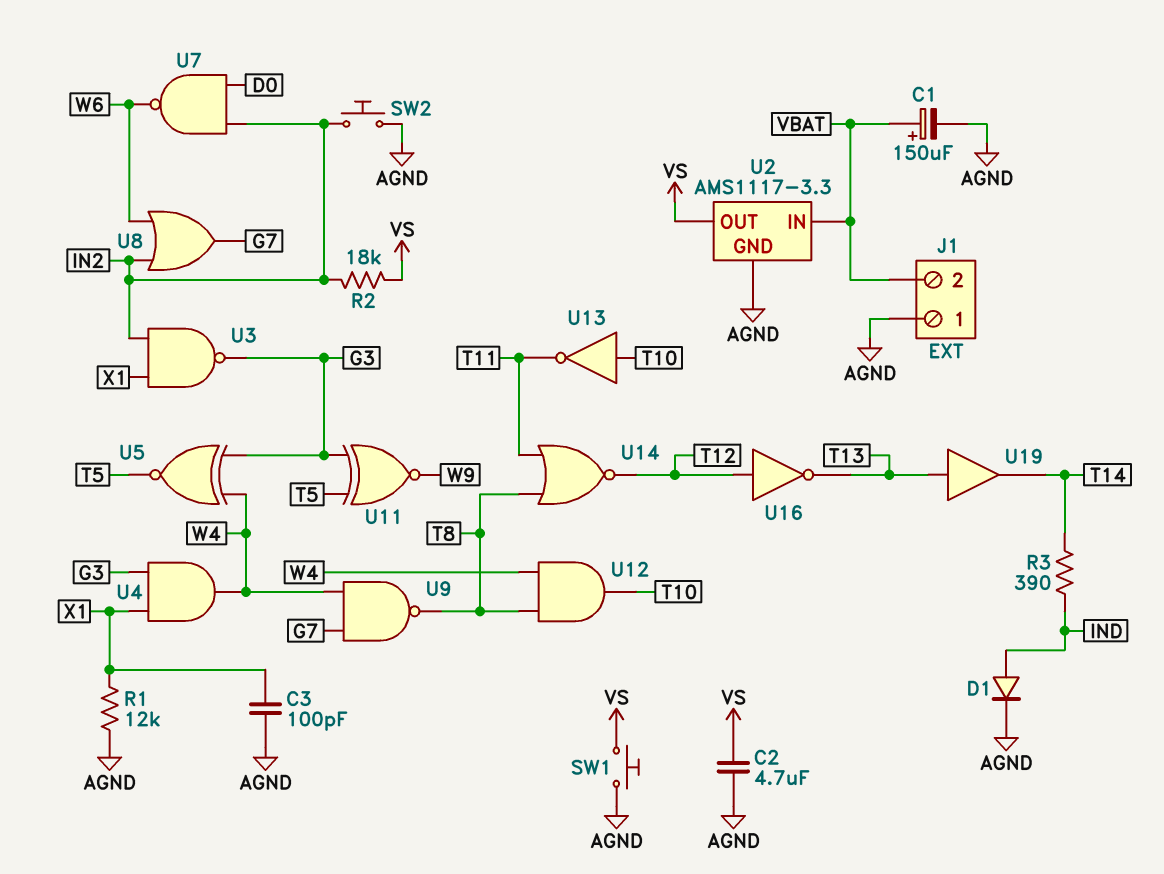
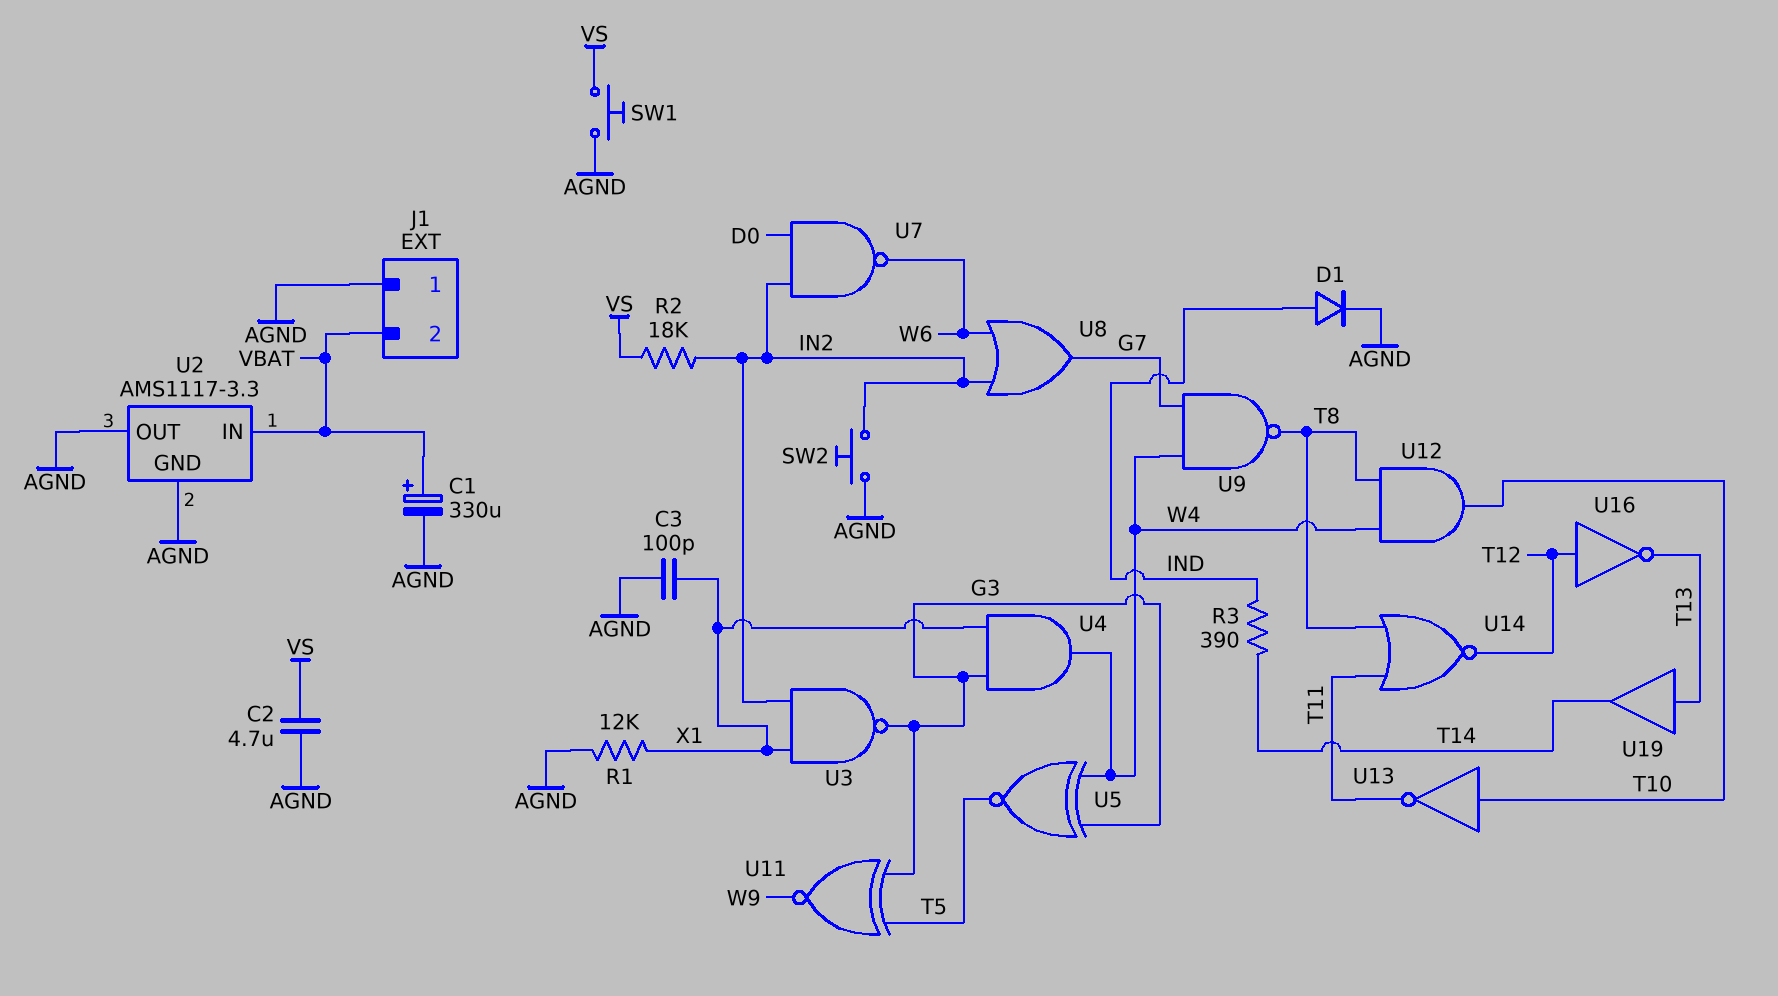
C1: 150uF (plus VBAT, minus AGND) -> 330uF (plus VBAT, minus AGND)
U2 pin OUT: VS -> AGND

